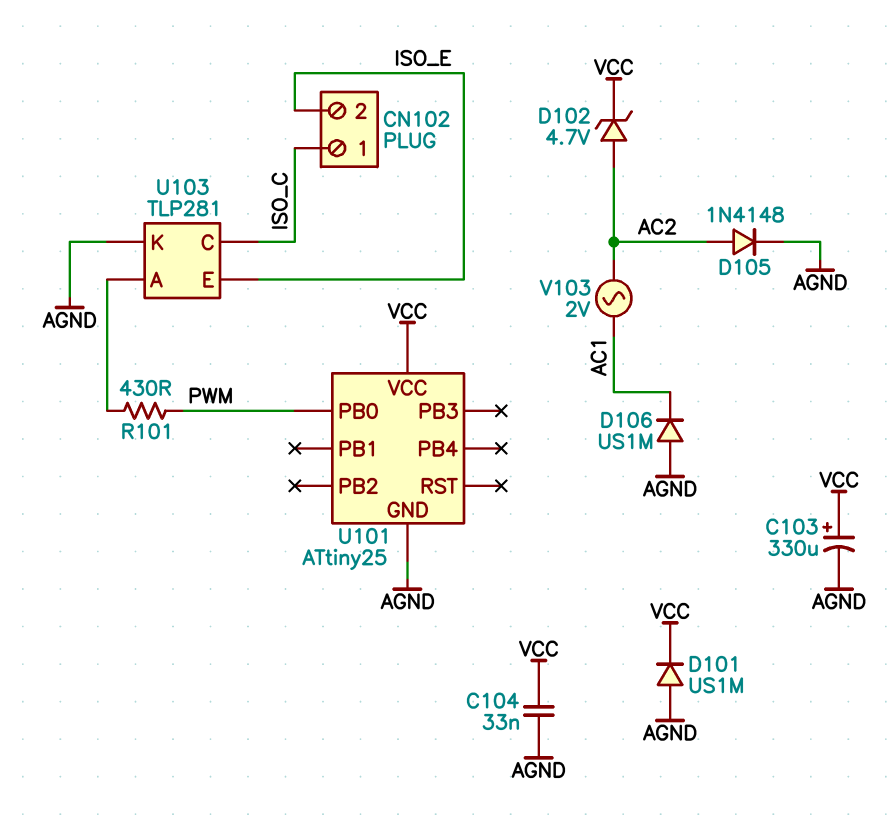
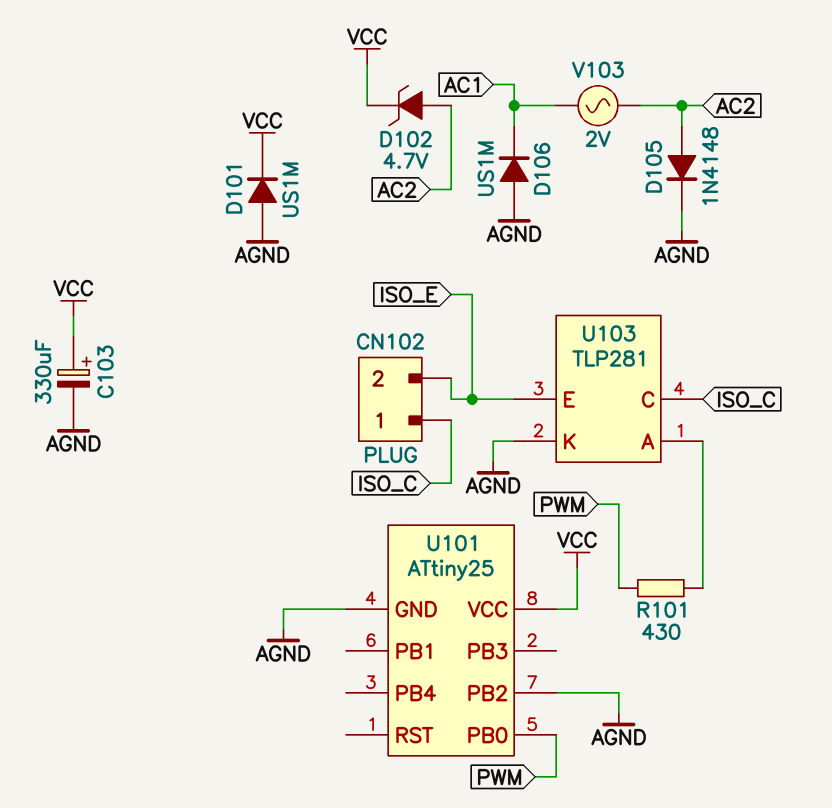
C104: 33nF (AGND, VCC) -> none
U101 pin PB2: none -> AGND

